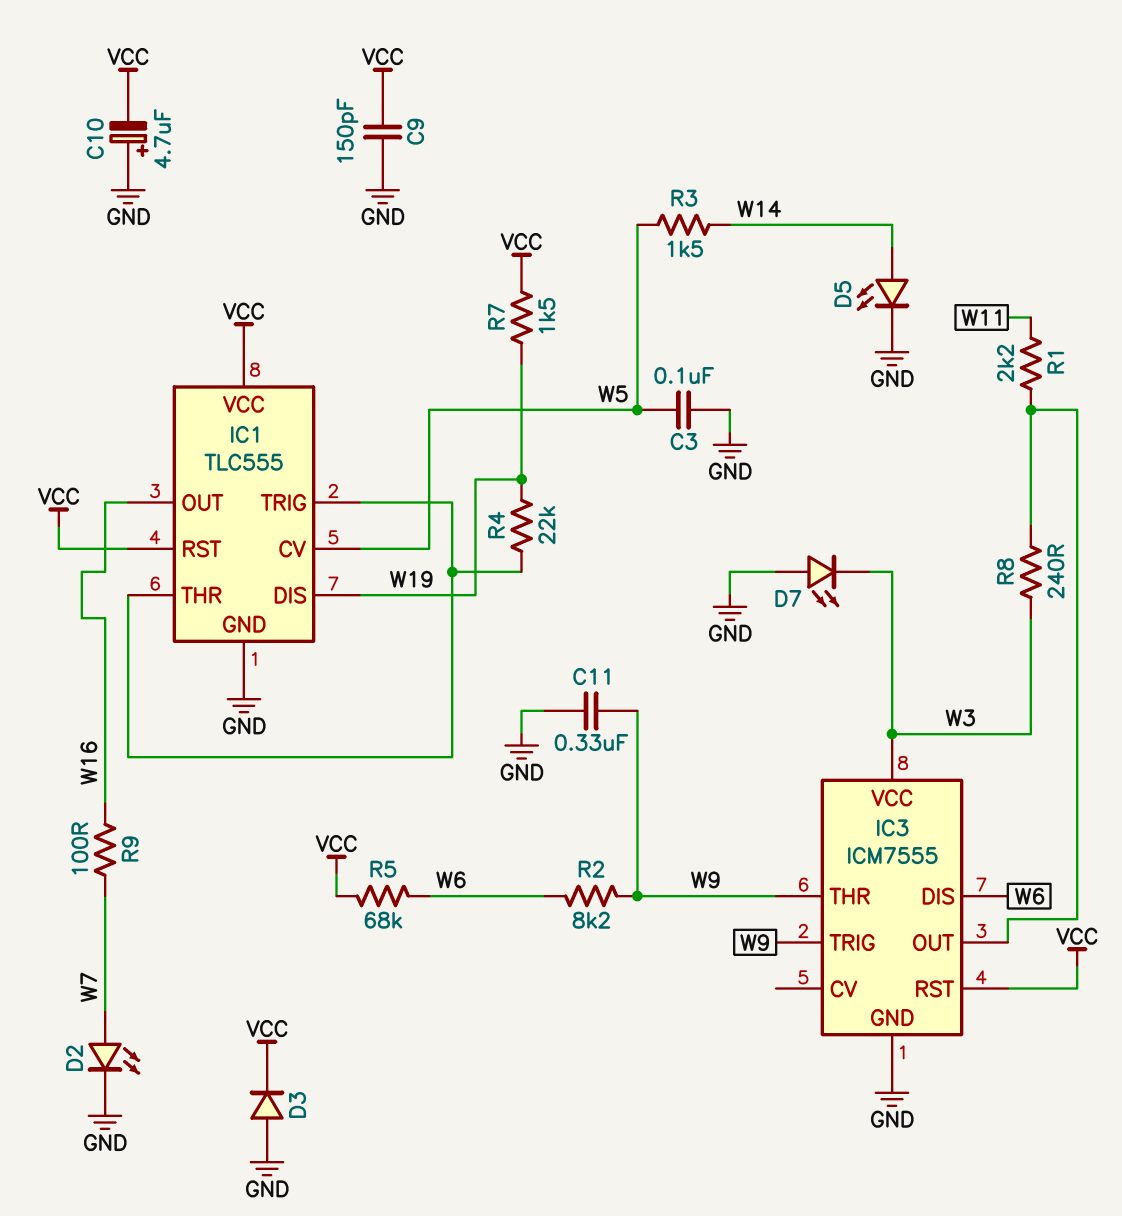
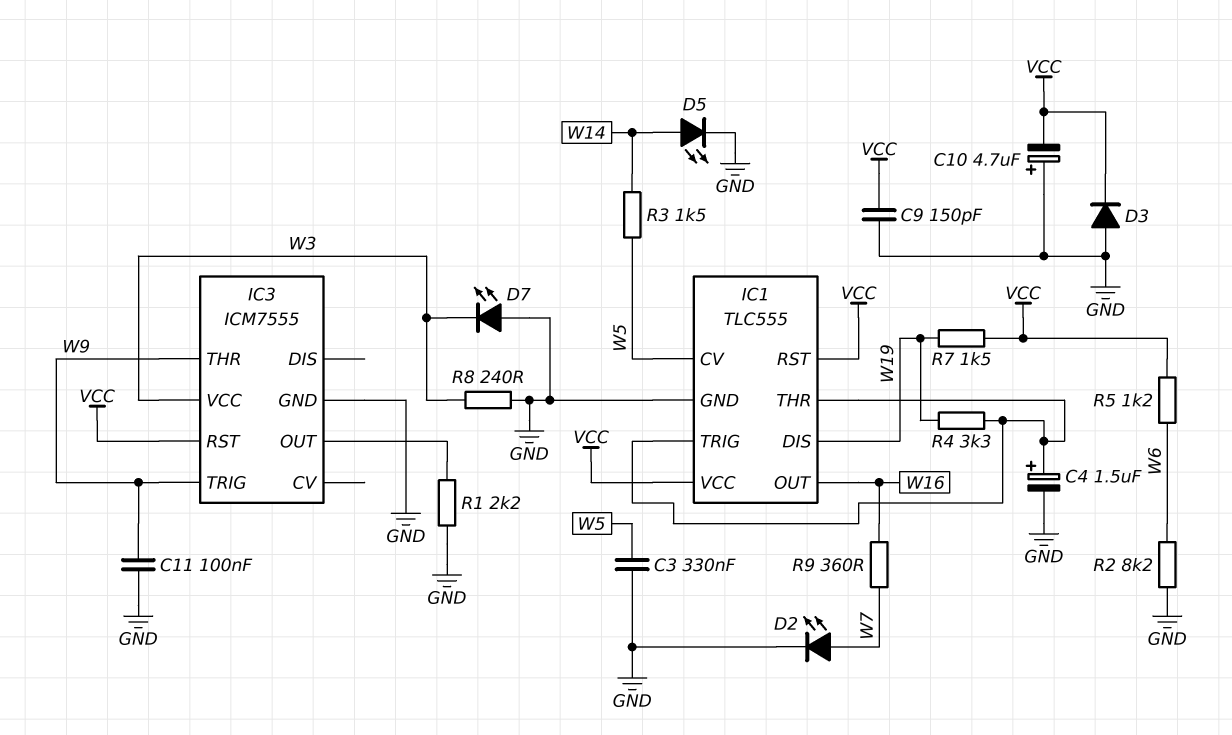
C3: 100nF (GND, W5) -> 330nF (GND, W5)
C4: none -> 1.5uF (plus IC1/THR, minus GND)
C11: 330nF (GND, W9) -> 100nF (GND, W9)
IC3 pin DIS: W6 -> none
R1: 2.2k (IC3/OUT, W11) -> 2.2k (GND, IC3/OUT)
R2: 8.2k (W6, W9) -> 8.2k (GND, W6)
R4: 22k (IC1/THR, W19) -> 3.3k (IC1/THR, W19)
R5: 68k (VCC, W6) -> 1.2k (VCC, W6)
R8: 240 (IC3/OUT, W3) -> 240 (GND, W3)
R9: 100 (W7, W16) -> 360 (W7, W16)

